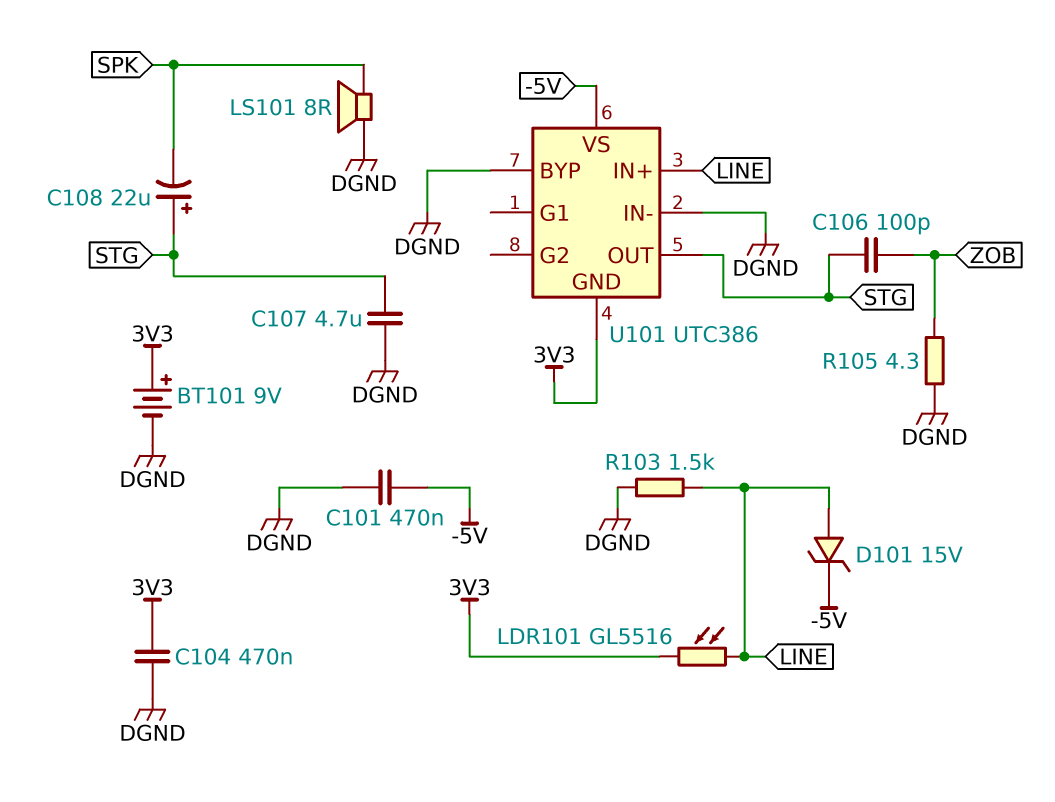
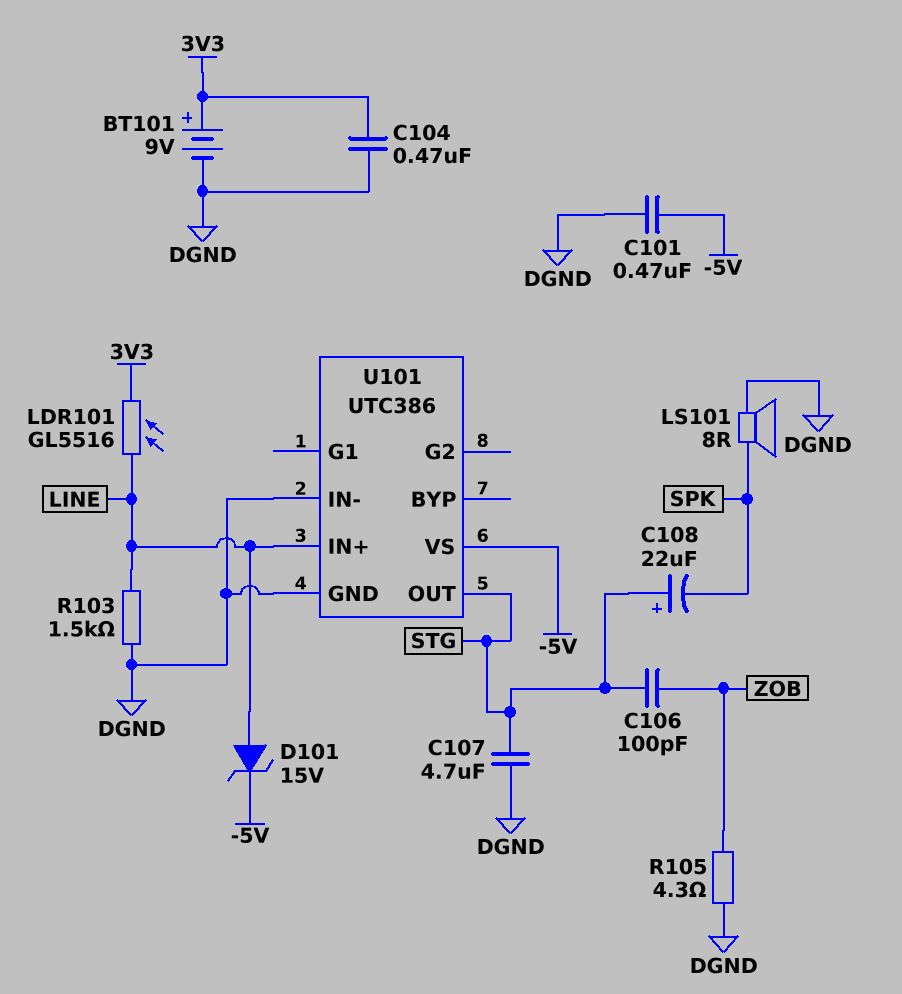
U101 pin BYP: DGND -> none
U101 pin GND: 3V3 -> DGND

